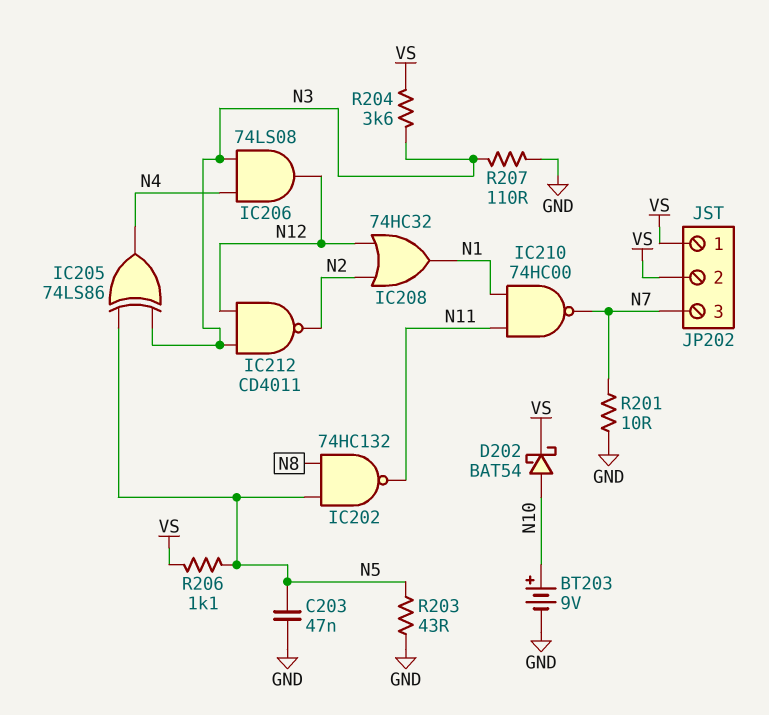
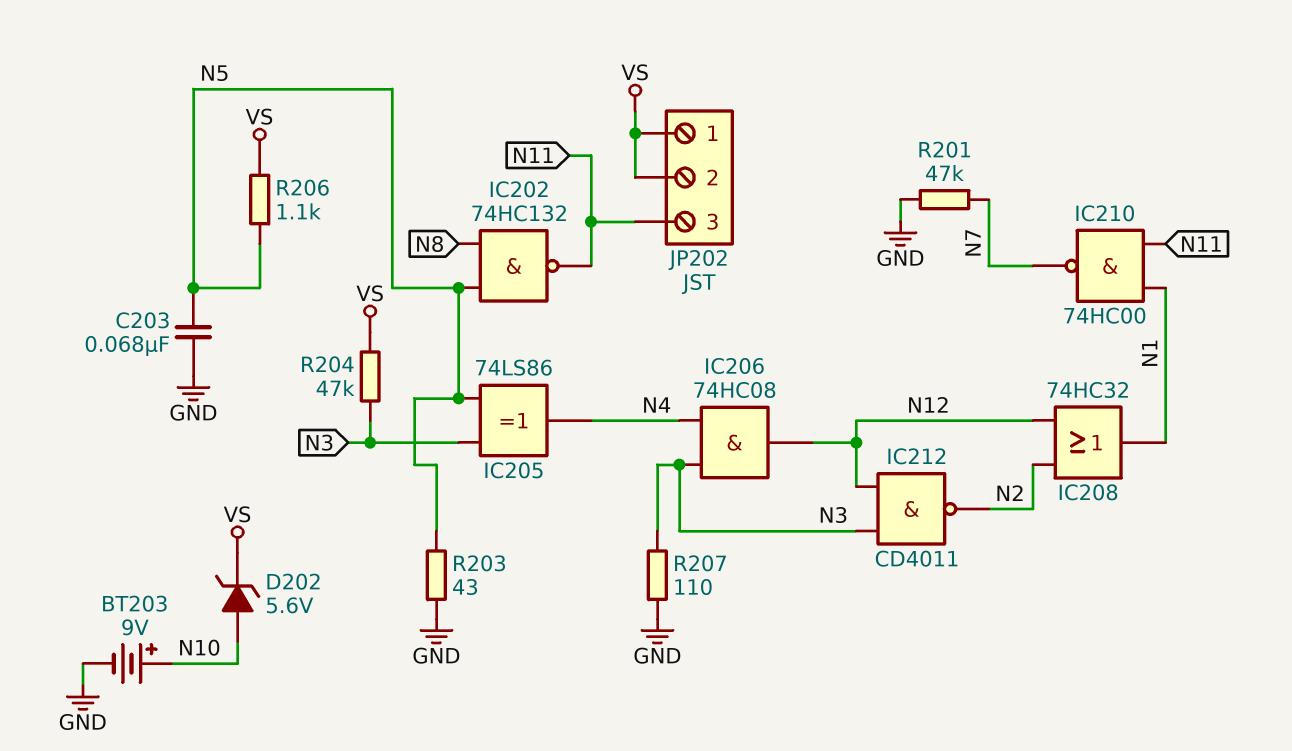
C203: 47nF (GND, N5) -> 68nF (GND, N5)
D202: schottky BAT54 (A N10, K VS) -> zener 5.6V (A N10, K VS)
IC206: AND 74LS08 (in N3, in N4, out N12) -> AND 74HC08 (in N3, in N4, out N12)
JP202 pin 3: N7 -> N11
R201: 10 (GND, N7) -> 47k (GND, N7)
R204: 3.6k (N3, VS) -> 47k (N3, VS)

